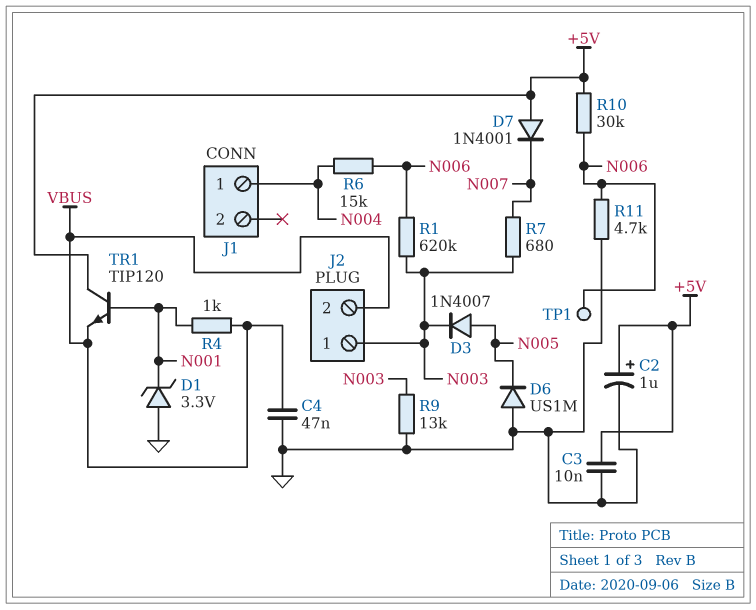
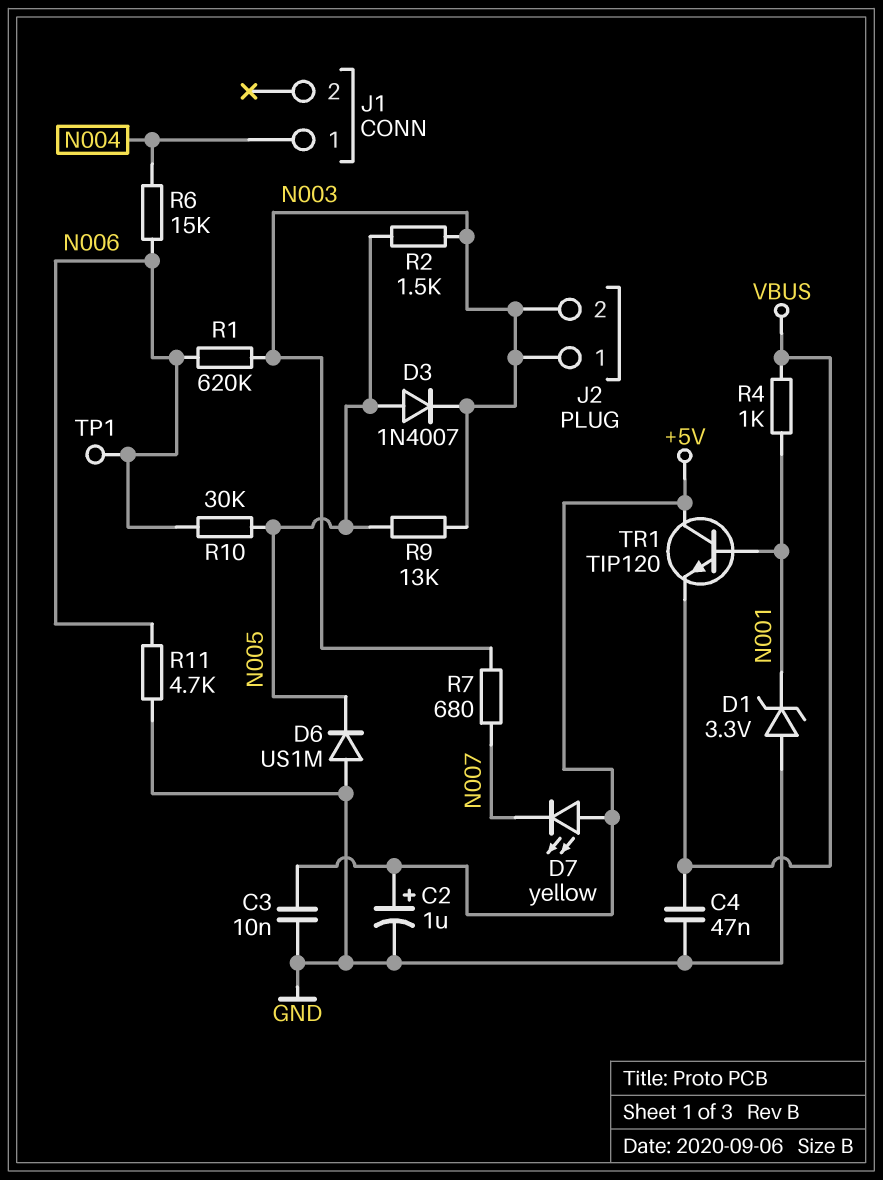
D7: diode 1N4001 (A +5V, K N007) -> LED yellow (A +5V, K N007)
J2 pin 2: VBUS -> N003
R2: none -> 1.5k (N003, N005)
R9: 13k (GND, N003) -> 13k (N003, N005)
R10: 30k (+5V, N006) -> 30k (N005, N006)

